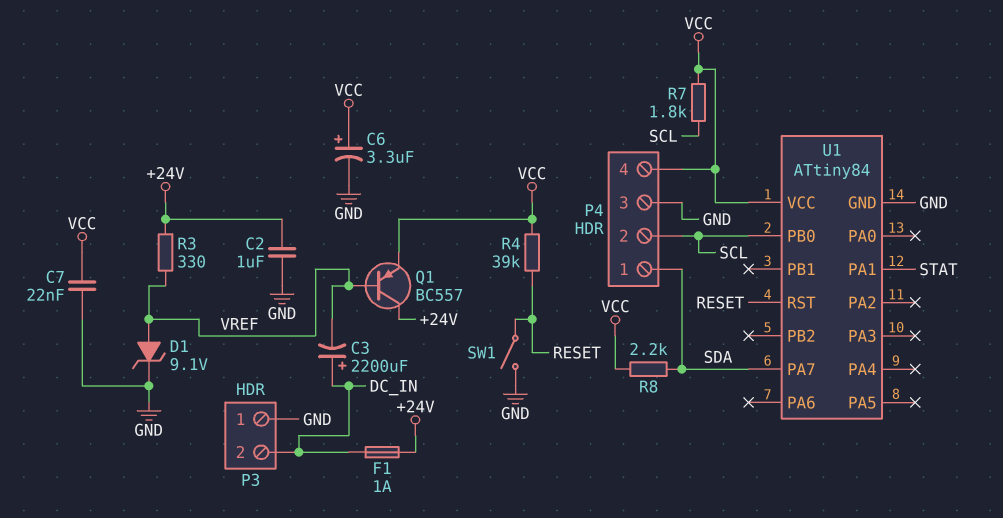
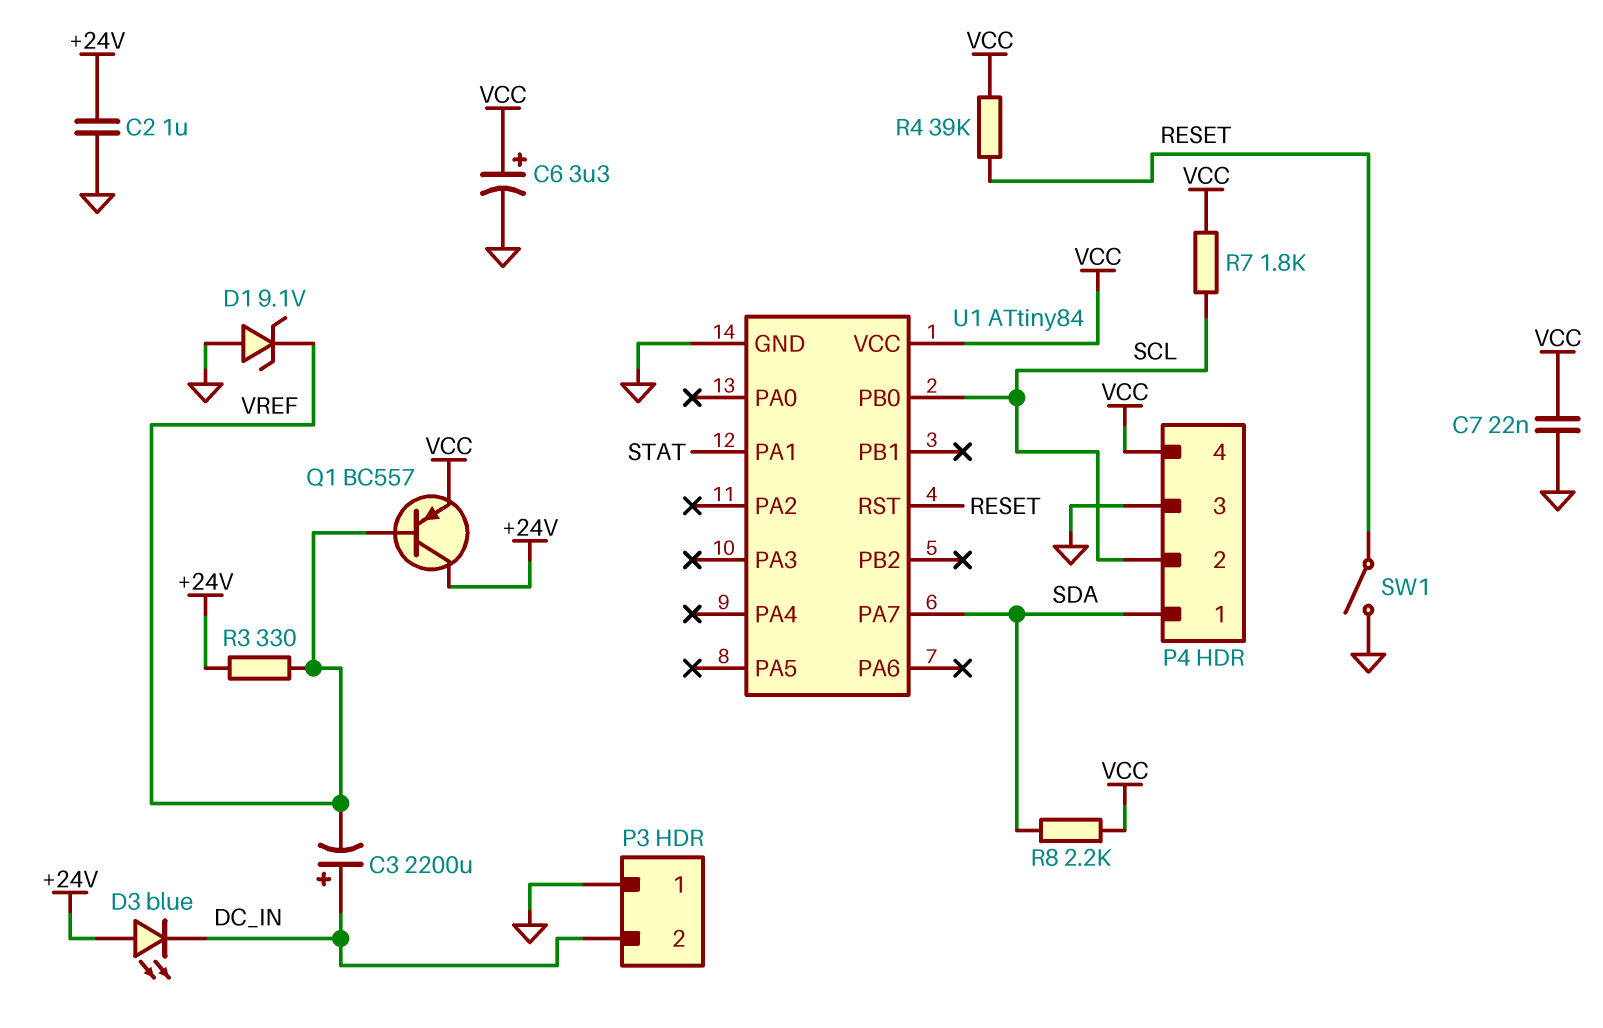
D1: zener 9.1V (A VREF, K GND) -> zener 9.1V (A GND, K VREF)
D3: none -> LED blue (A +24V, K DC_IN)
F1: 1A (+24V, DC_IN) -> none

